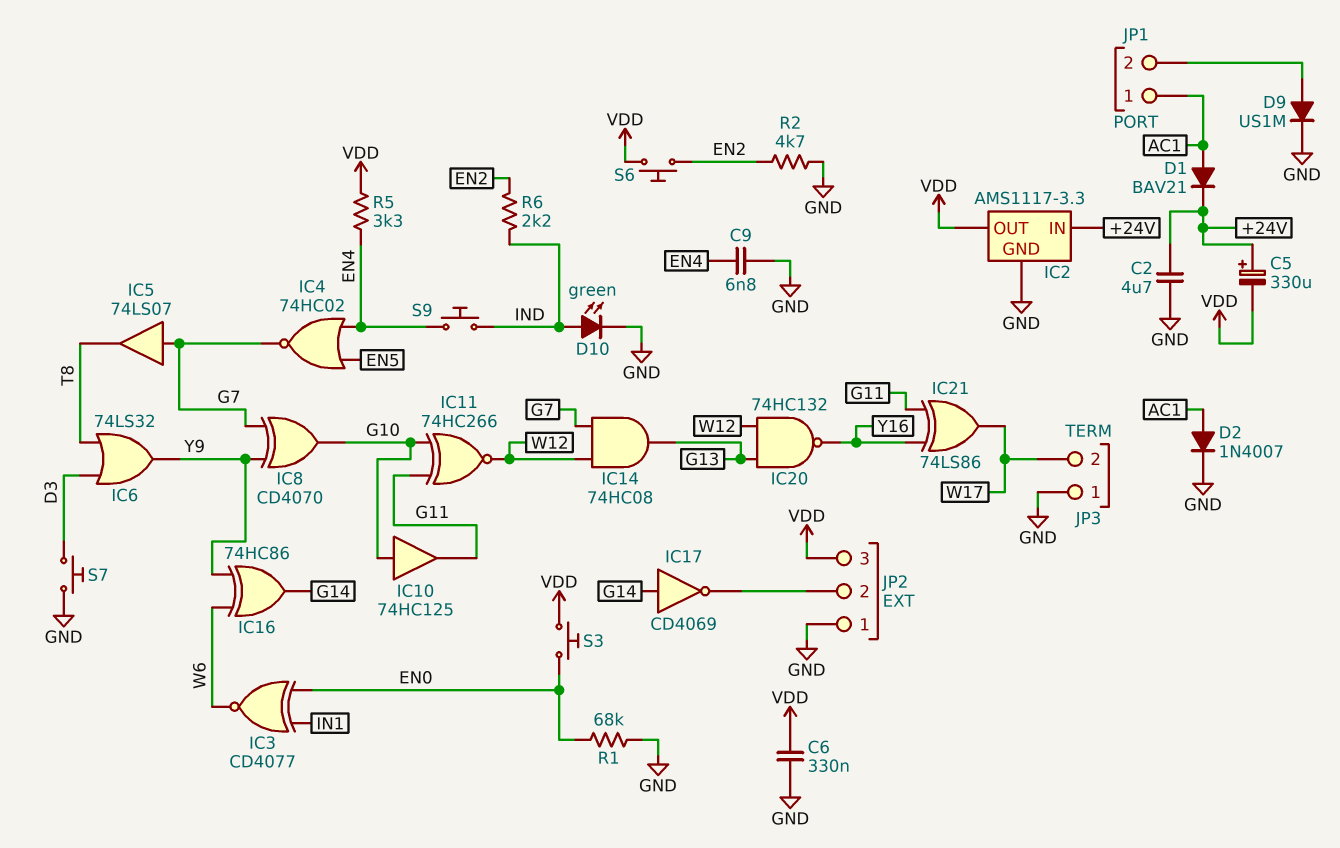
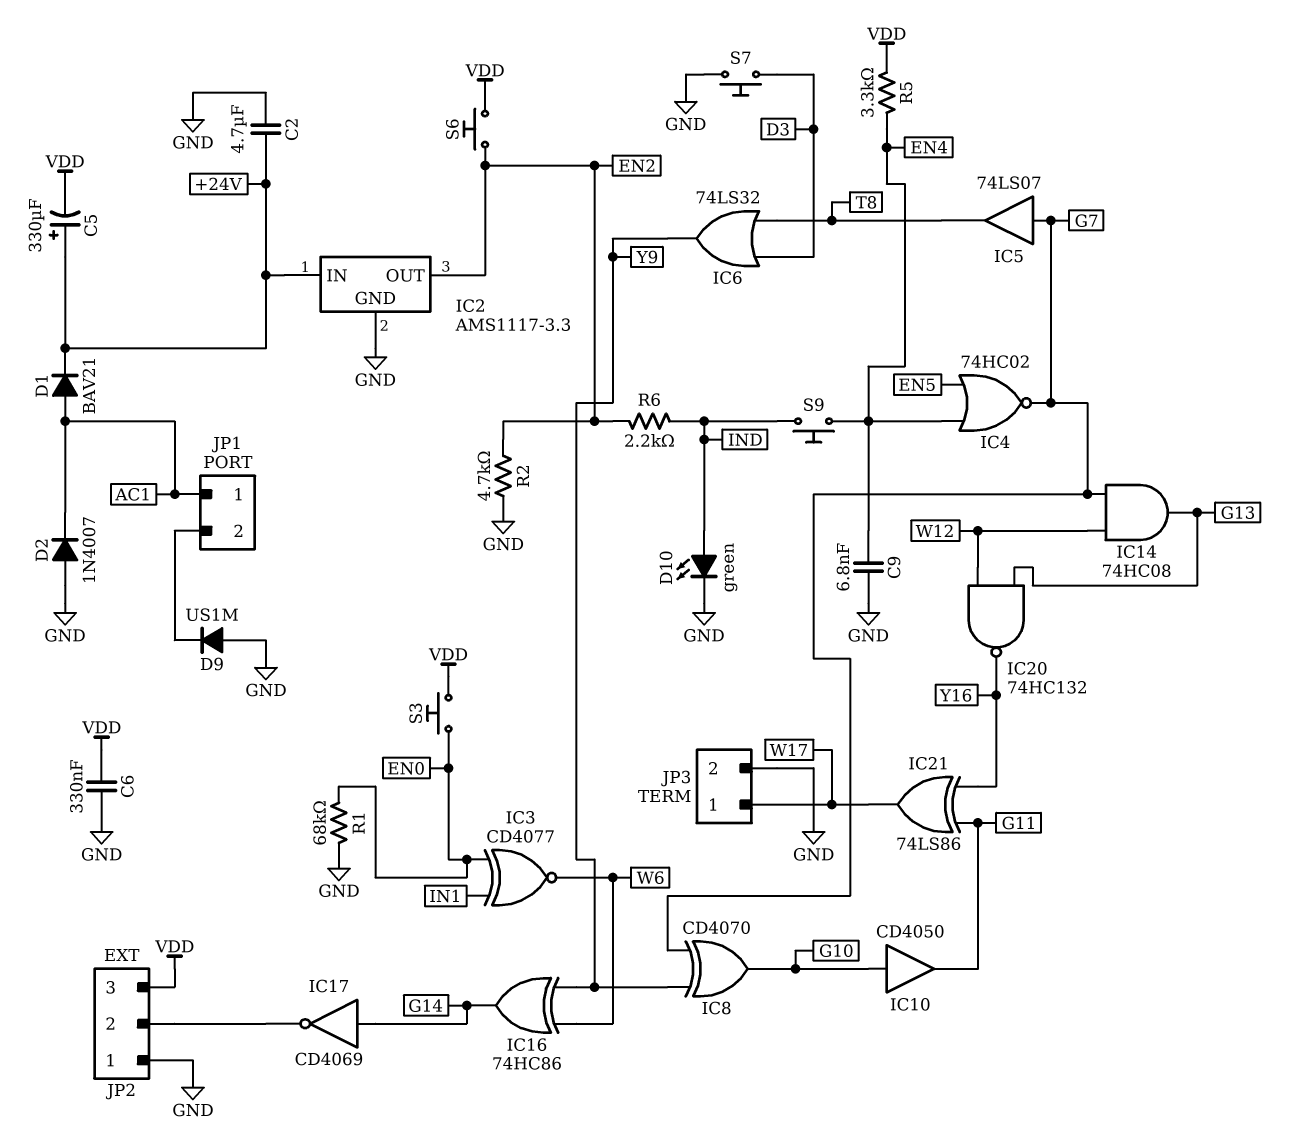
D2: diode 1N4007 (A AC1, K GND) -> diode 1N4007 (A GND, K AC1)
D9: diode US1M (A JP1/2, K GND) -> diode US1M (A GND, K JP1/2)
IC2 pin OUT: VDD -> EN2
IC10: buffer 74HC125 (in G10, out G11) -> buffer CD4050 (in G10, out G11)
IC11: XNOR 74HC266 (in G10, in G11, out W12) -> none
JP3 pin 1: GND -> W17
JP3 pin 2: W17 -> GND

